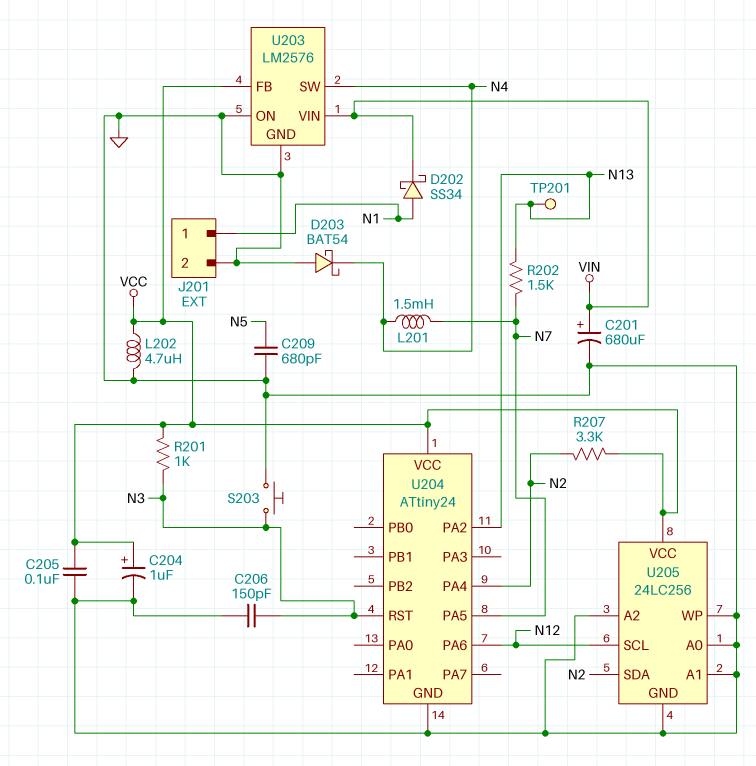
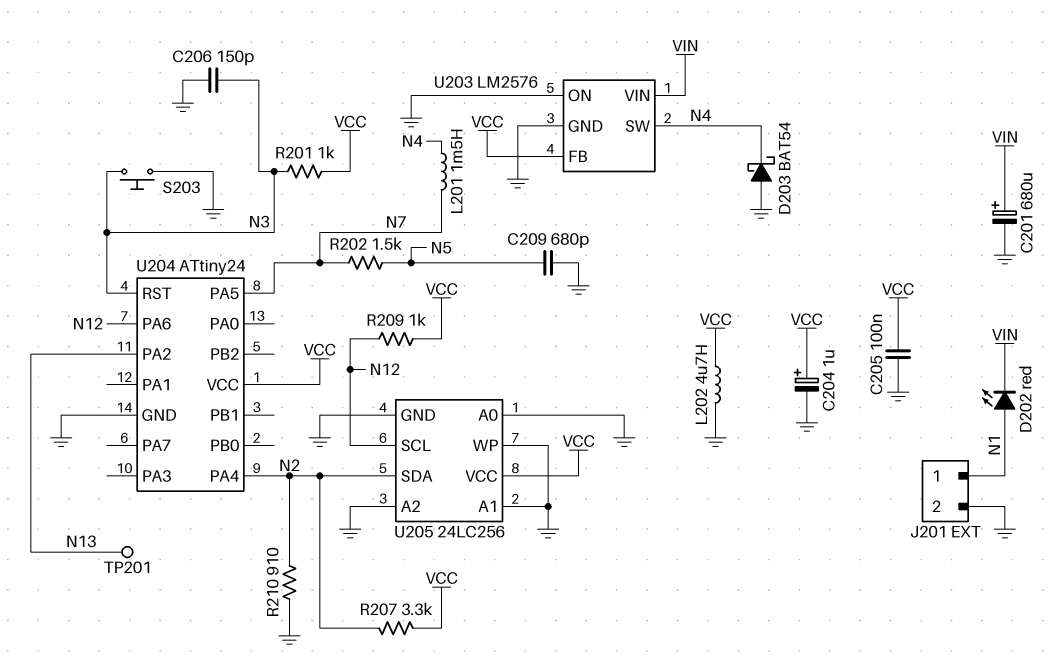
D202: schottky SS34 (A N1, K VIN) -> LED red (A N1, K VIN)
R202: 1.5k (N7, N13) -> 1.5k (N5, N7)
R209: none -> 1k (N12, VCC)
R210: none -> 910 (GND, N2)

